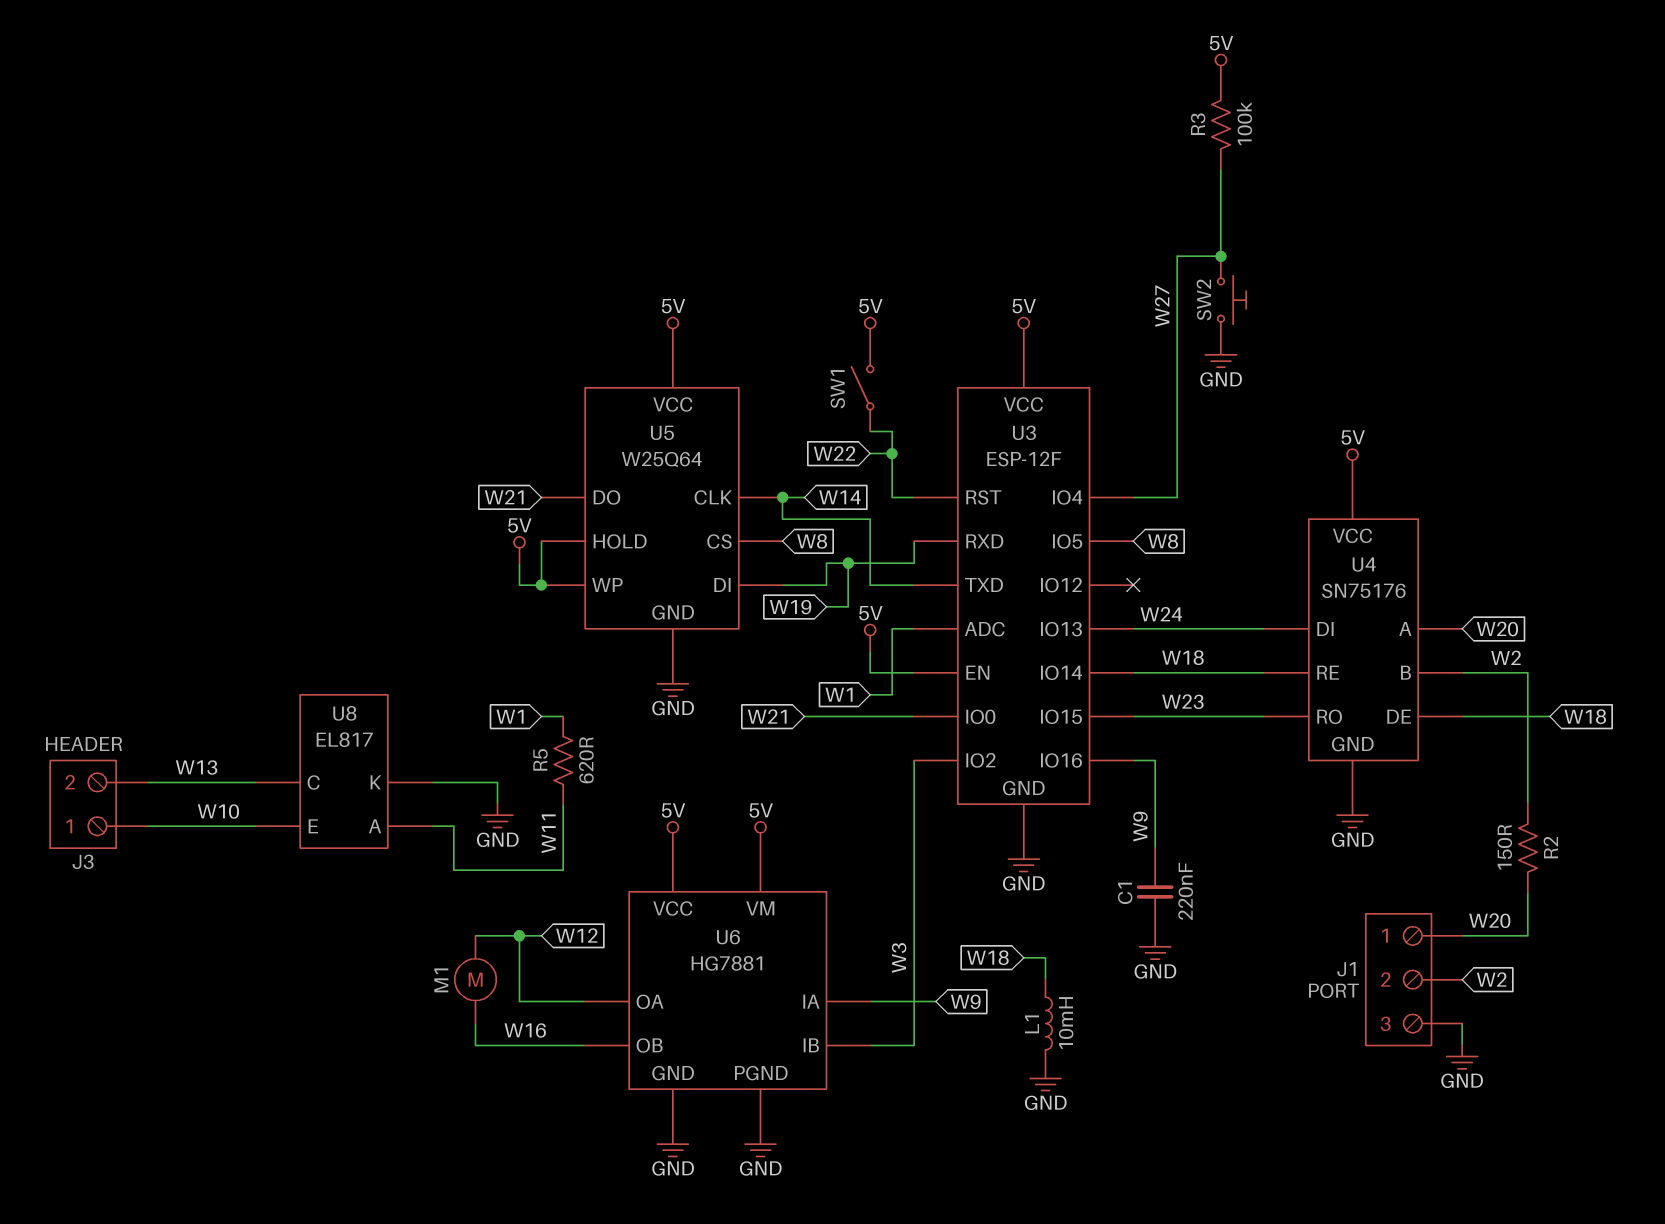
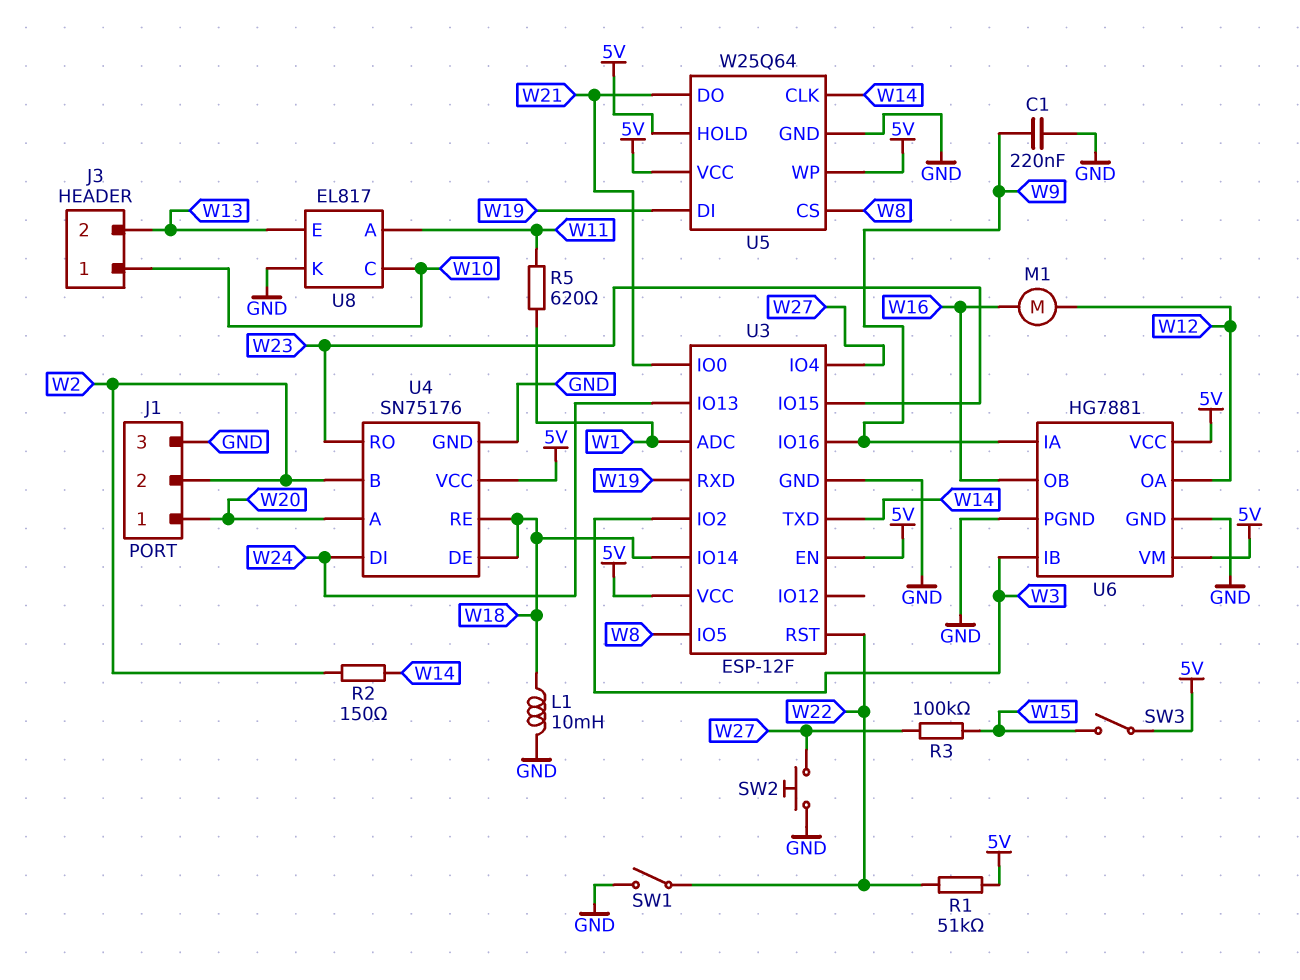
R1: none -> 51k (5V, W22)
R2: 150 (W2, W20) -> 150 (W2, W14)
R3: 100k (5V, W27) -> 100k (W15, W27)
SW1: switch (5V, W22) -> switch (GND, W22)
SW3: none -> switch (5V, W15)
U8 pin C: W13 -> W10
U8 pin E: W10 -> W13

